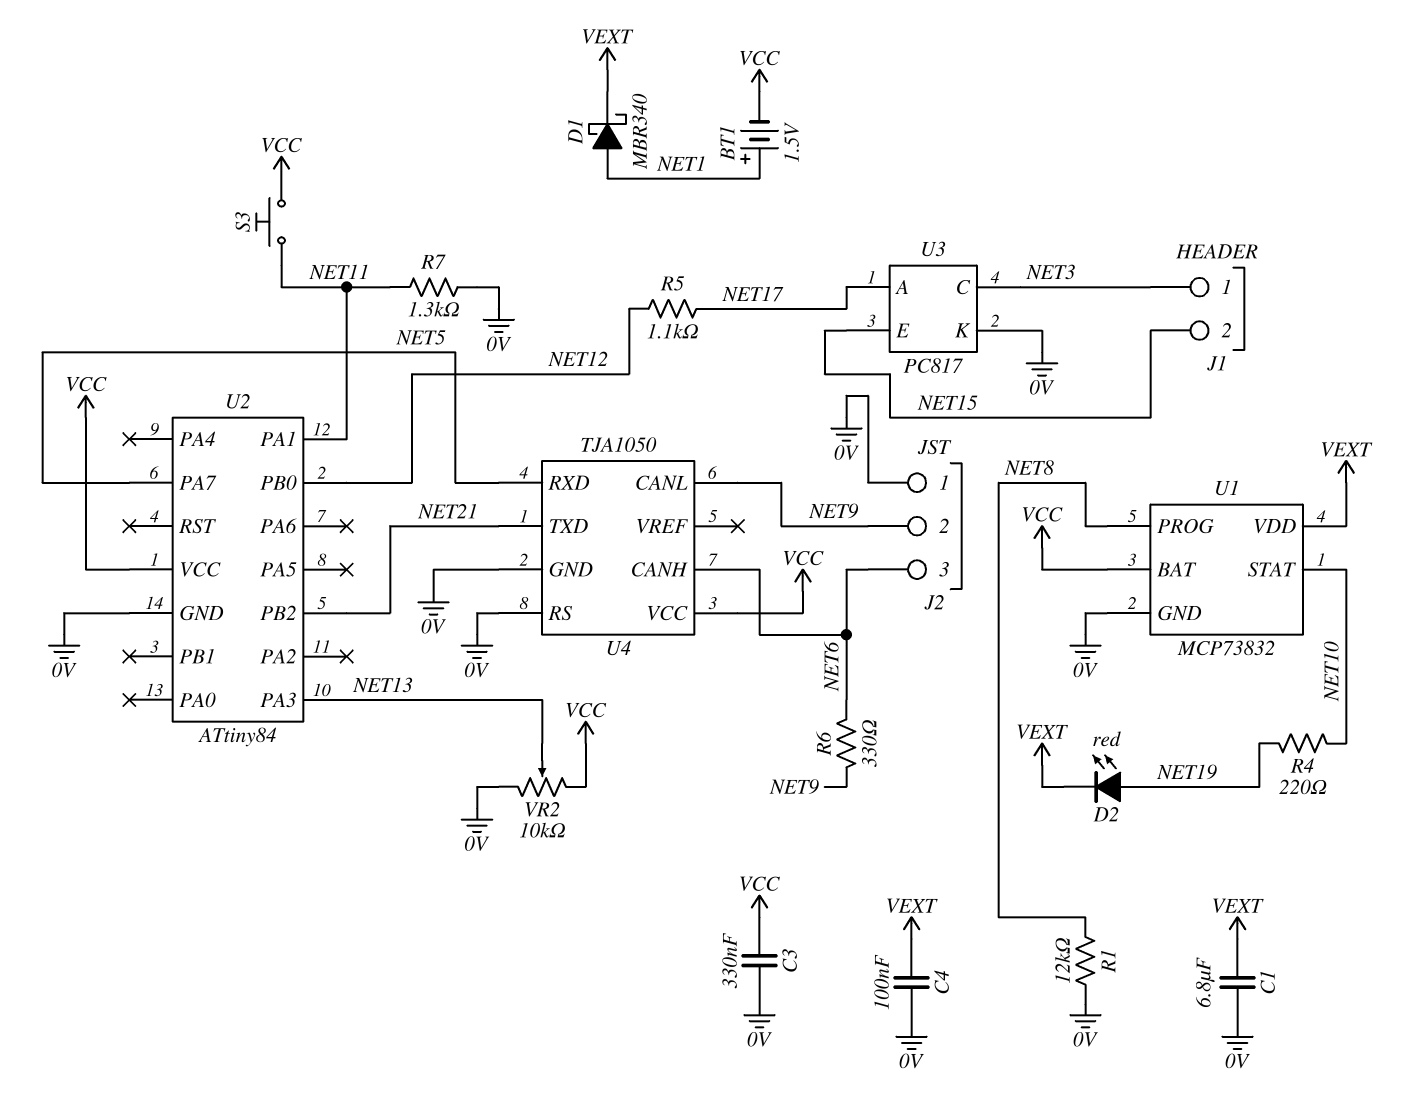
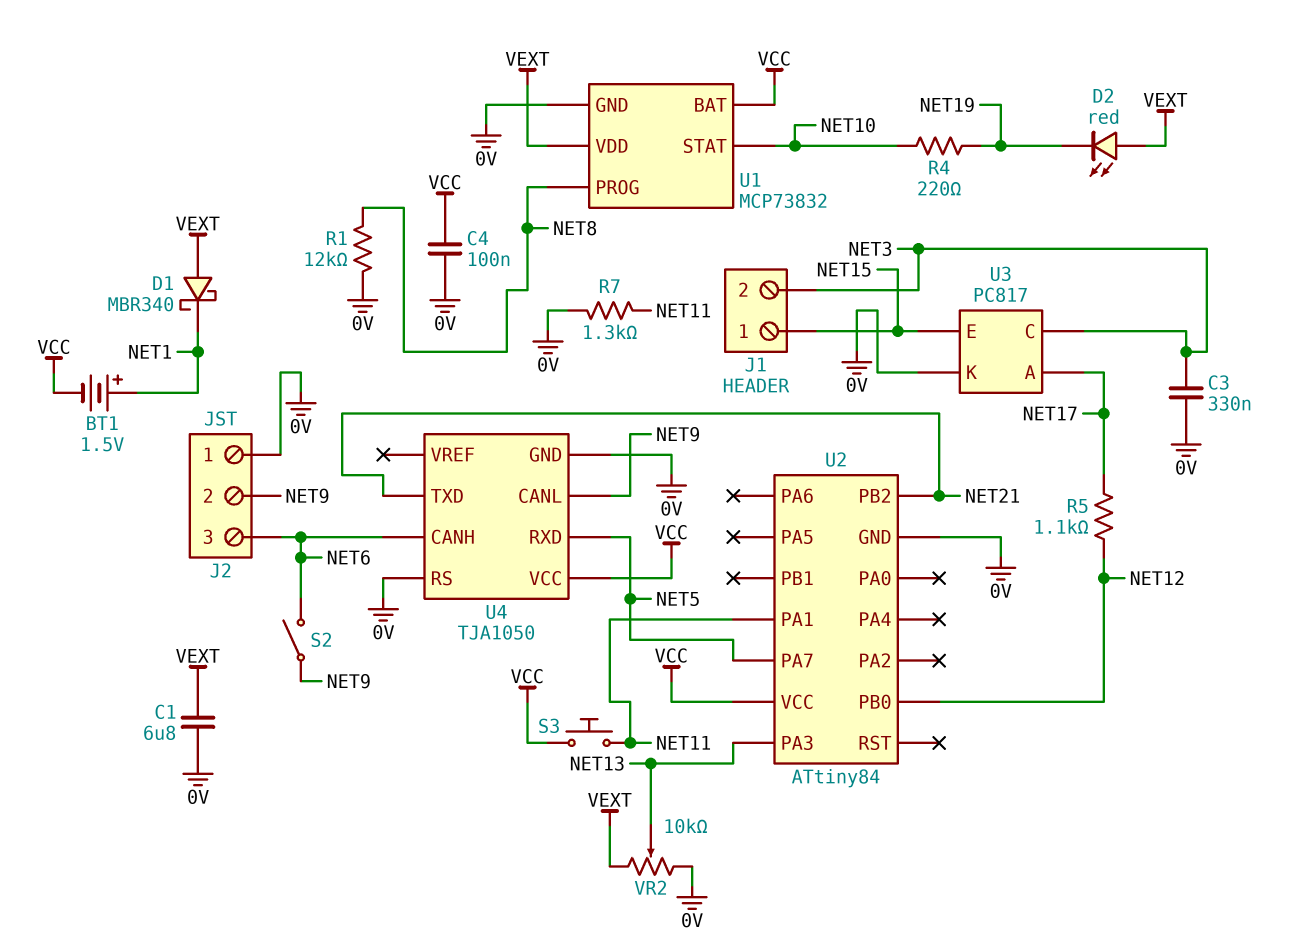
C3: 330nF (0V, VCC) -> 330nF (0V, NET3)
C4: 100nF (0V, VEXT) -> 100nF (0V, VCC)
D1: schottky MBR340 (A NET1, K VEXT) -> schottky MBR340 (A VEXT, K NET1)
D2: LED red (A NET19, K VEXT) -> LED red (A VEXT, K NET19)
J1 pin 1: NET3 -> NET15
J1 pin 2: NET15 -> NET3
R6: 330 (NET6, NET9) -> none
S2: none -> switch (NET6, NET9)
VR2: 10k (0V, VCC, wiper NET13) -> 10k (0V, VEXT, wiper NET13)

